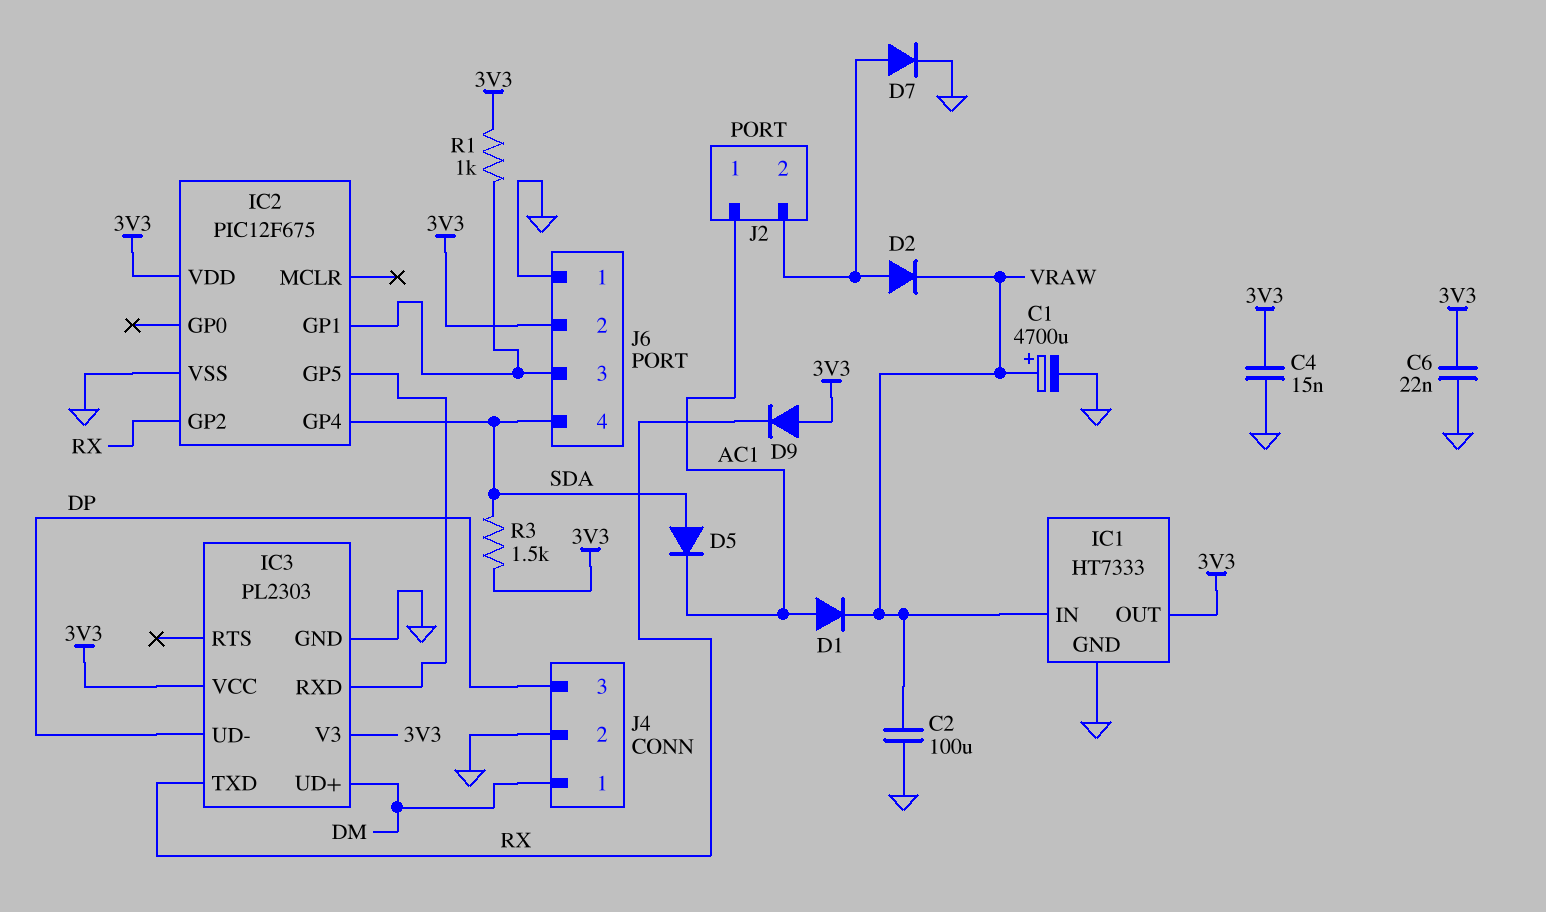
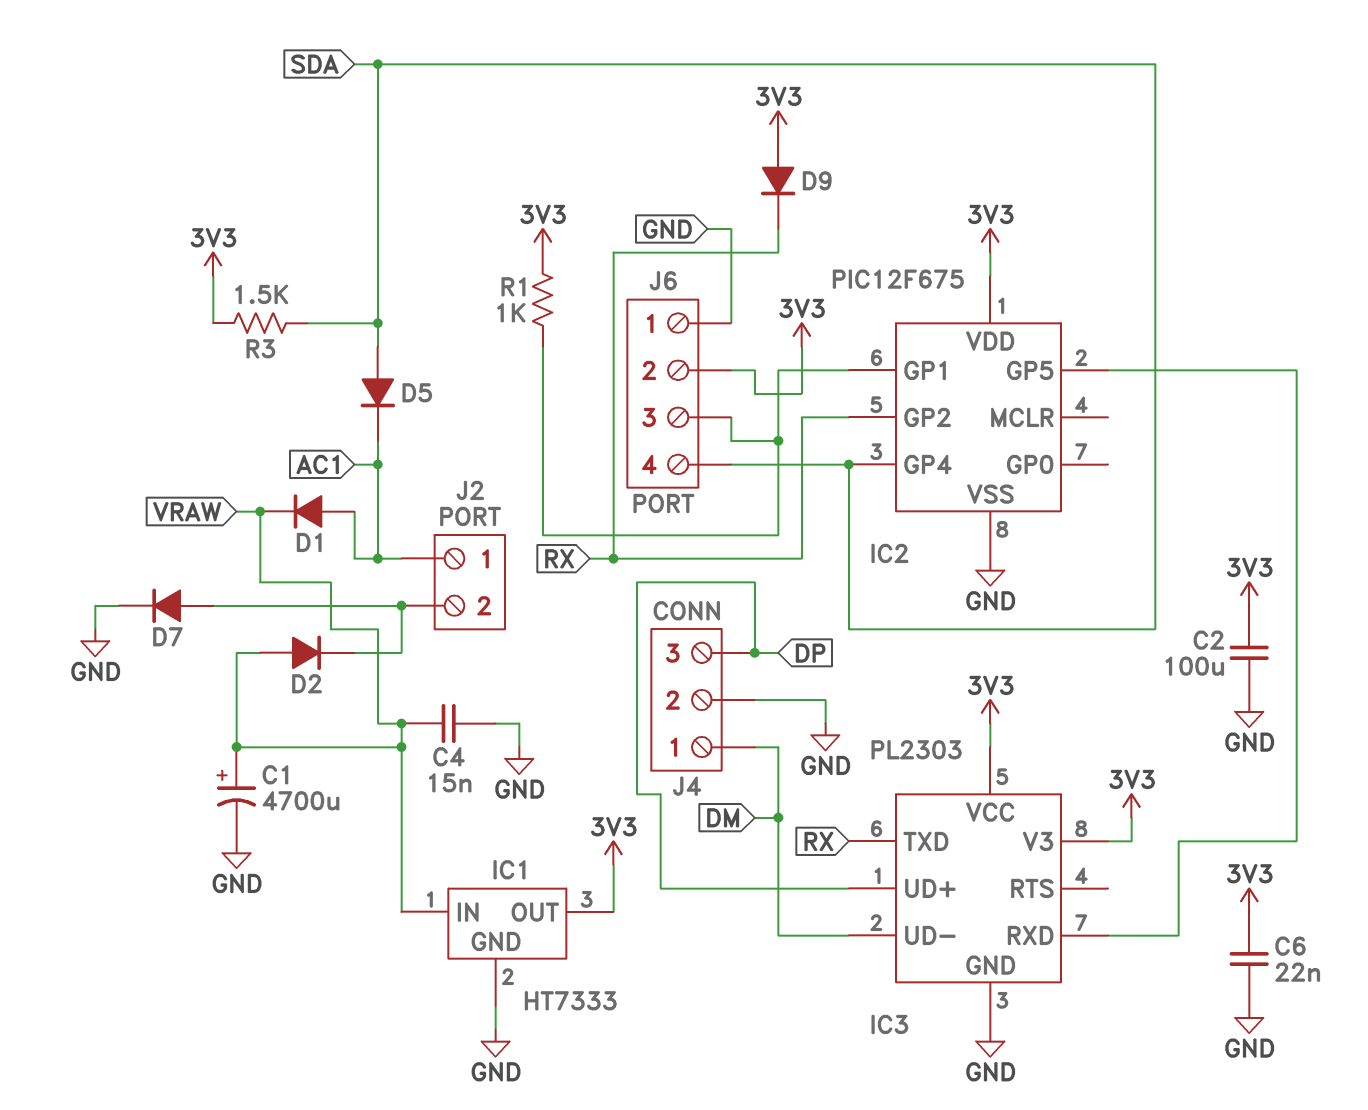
C2: 100uF (GND, VRAW) -> 100uF (3V3, GND)
C4: 15nF (3V3, GND) -> 15nF (GND, VRAW)
D2: diode (A J2/2, K VRAW) -> diode (A VRAW, K J2/2)
IC3 pin UD+: DM -> DP
IC3 pin UD-: DP -> DM

